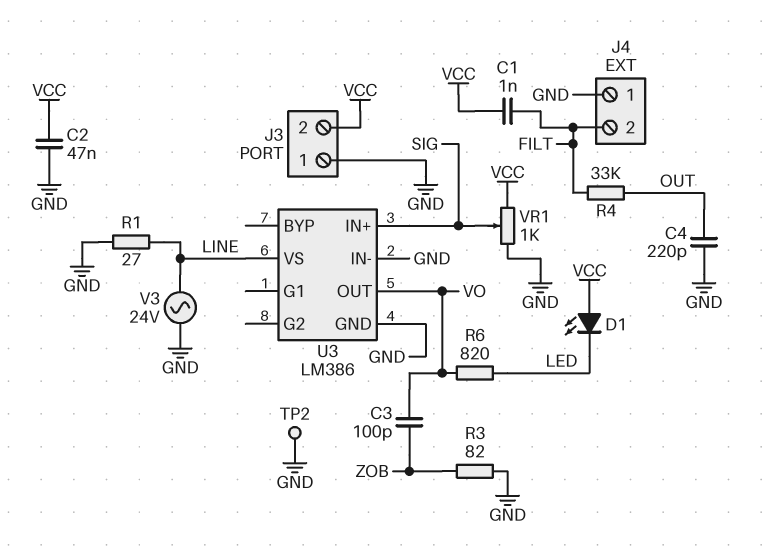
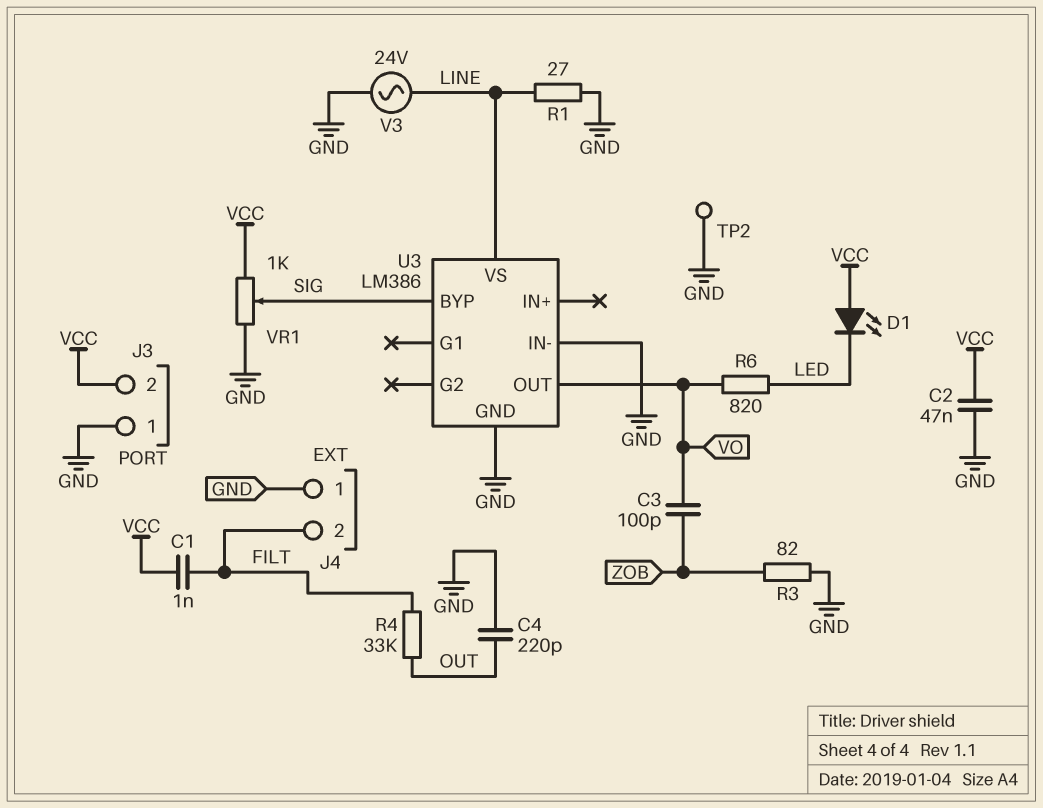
U3 pin BYP: none -> SIG
U3 pin IN+: SIG -> none

